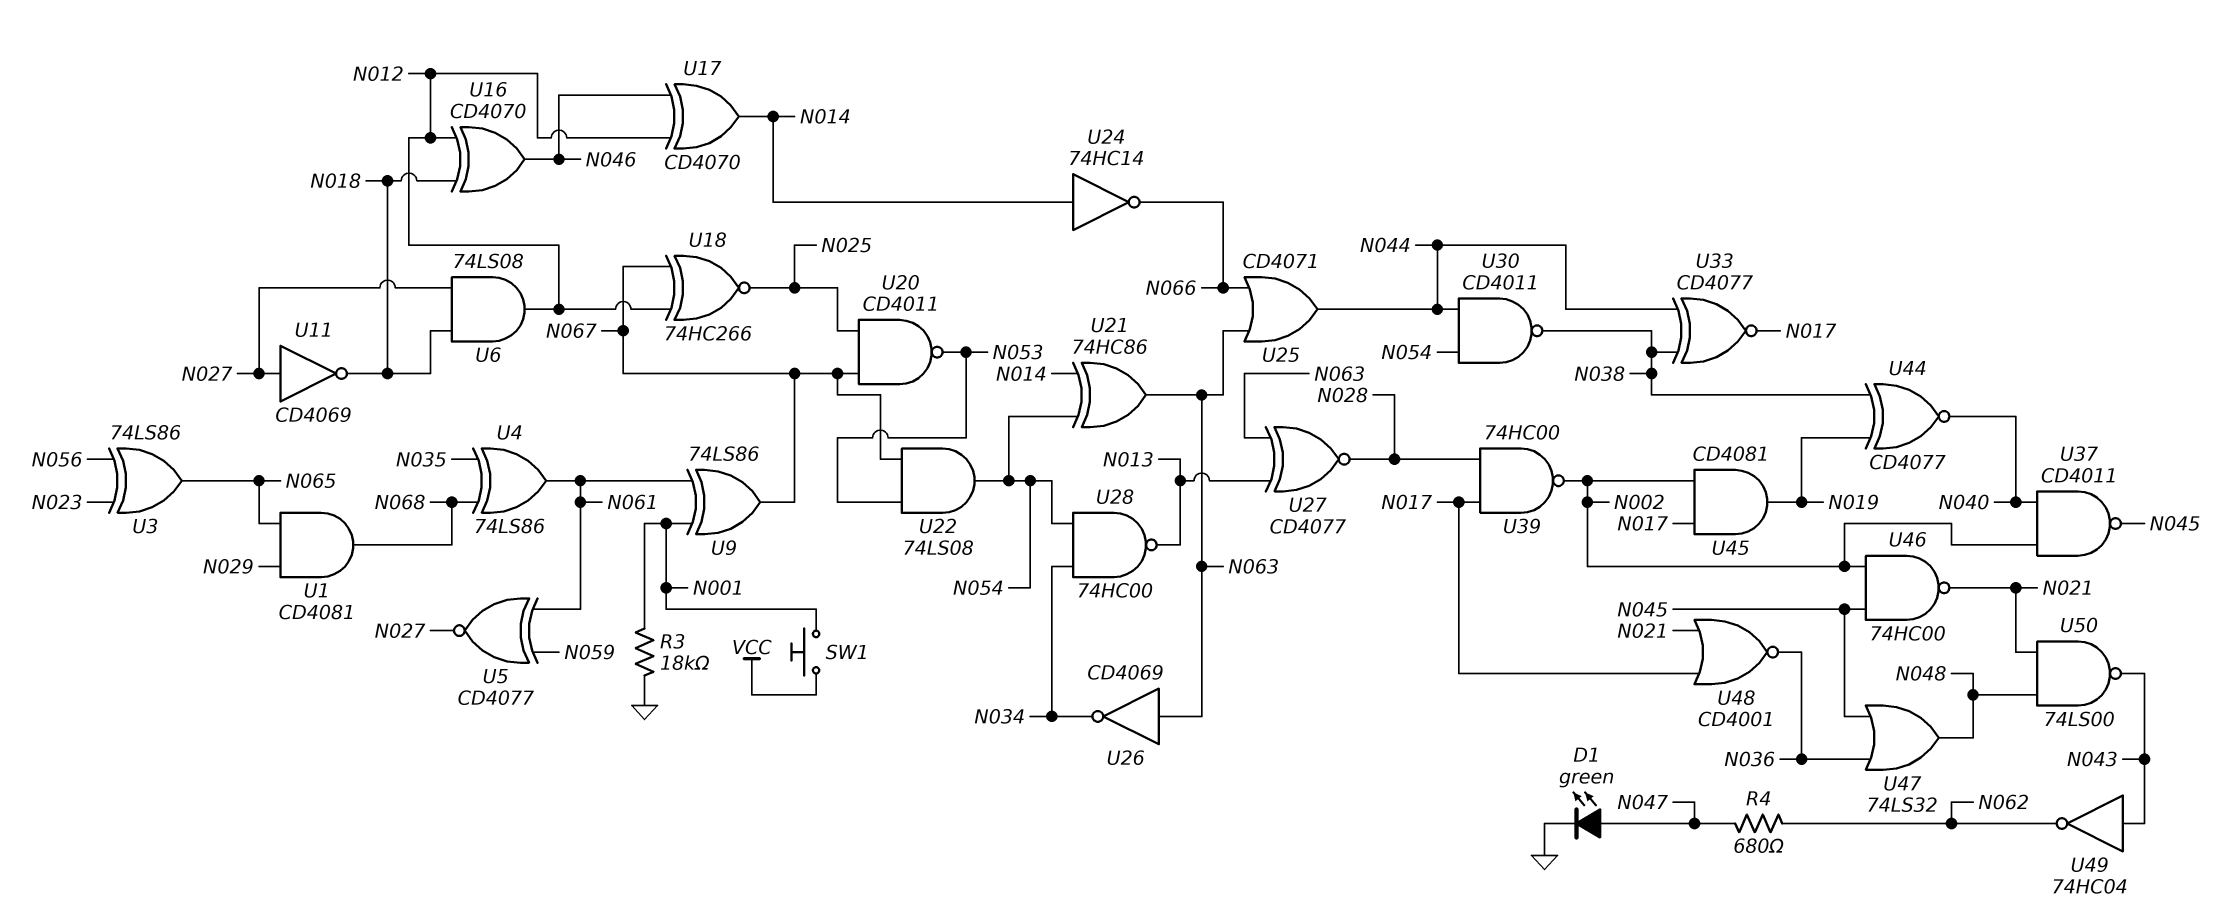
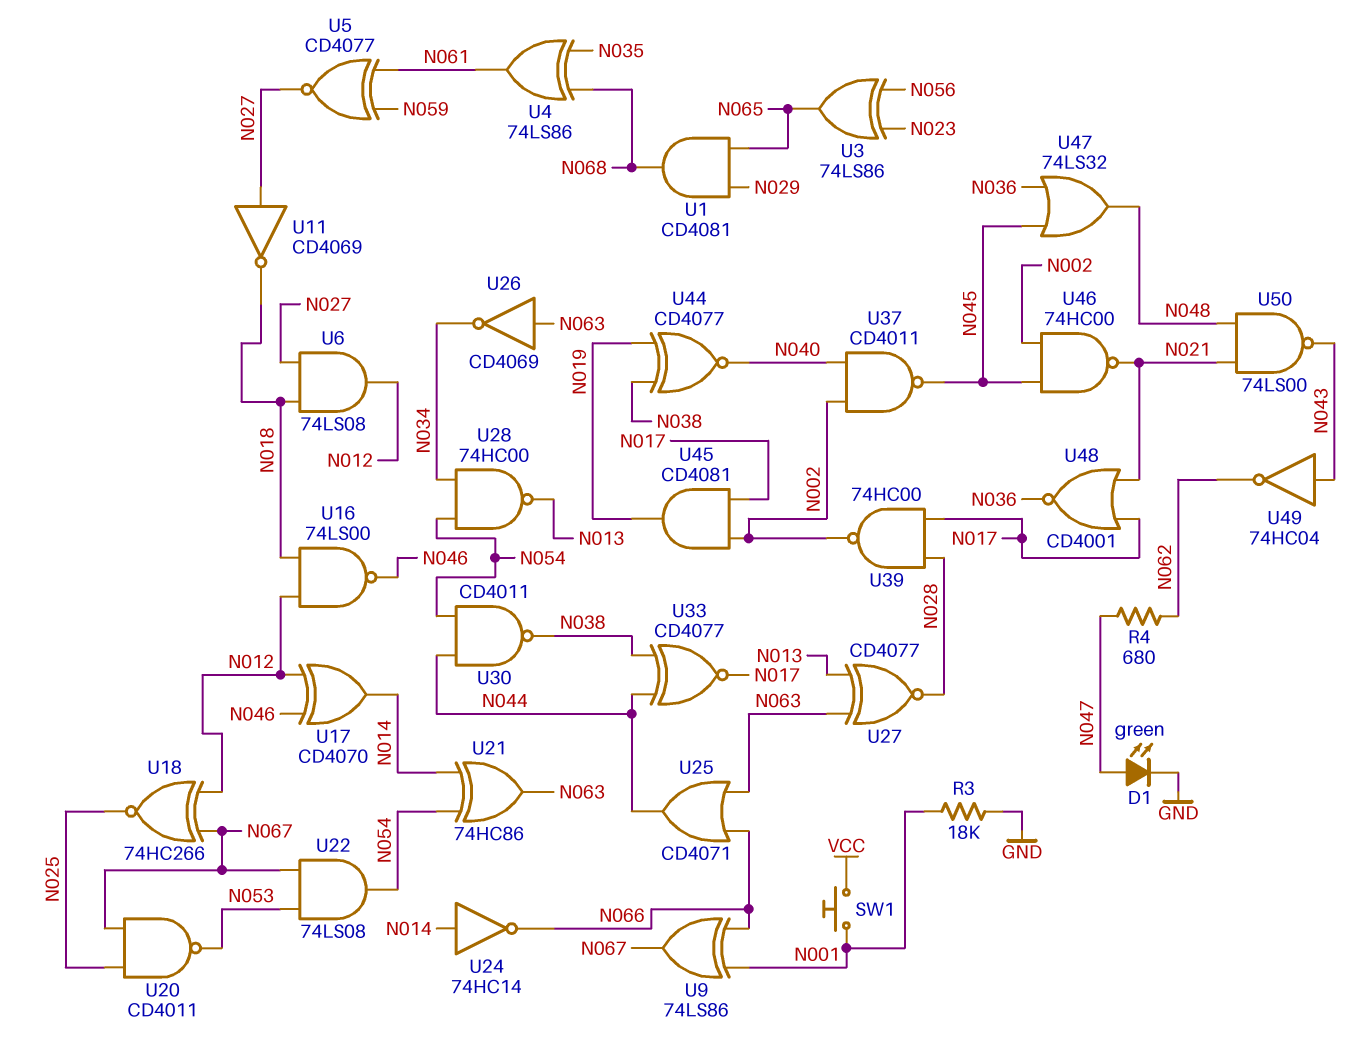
U9: XOR 74LS86 (in N001, in N061, out N067) -> XOR 74LS86 (in N001, in N066, out N067)
U16: XOR CD4070 (in N012, in N018, out N046) -> NAND 74LS00 (in N012, in N018, out N046)

